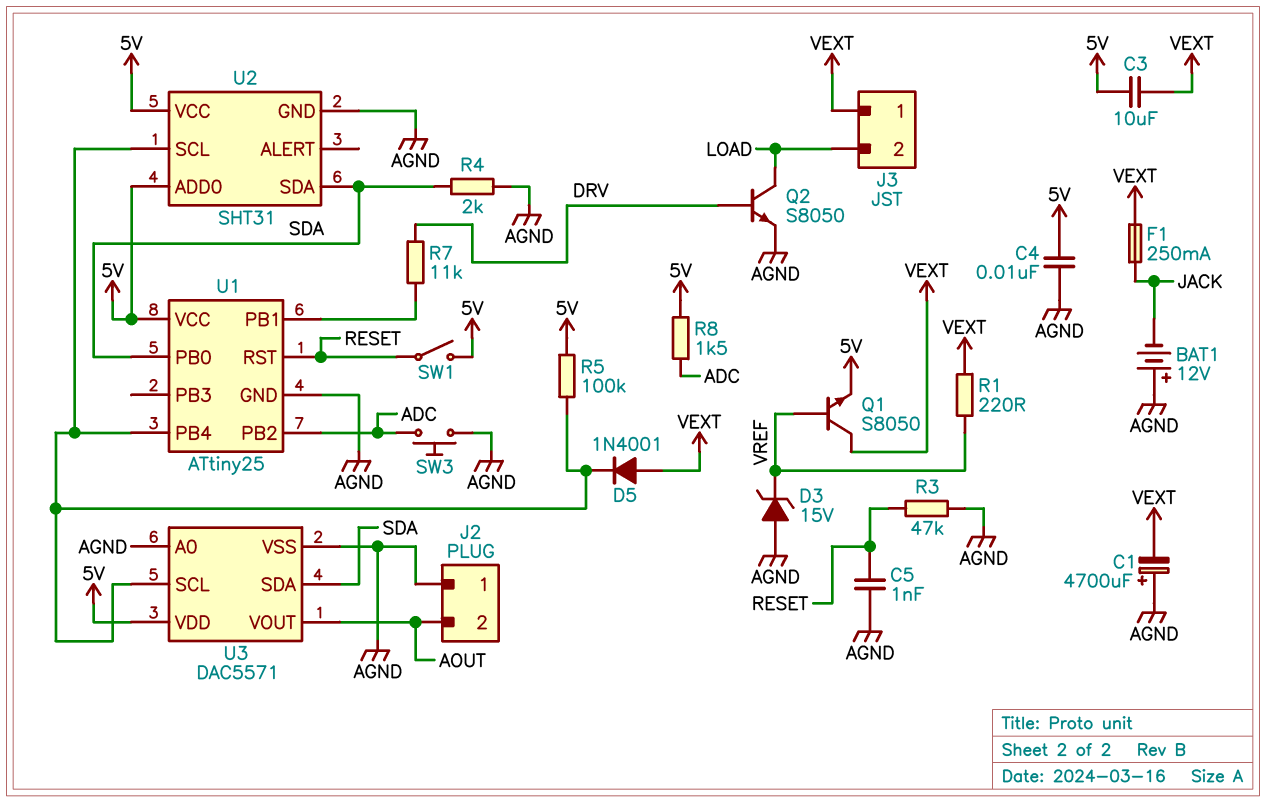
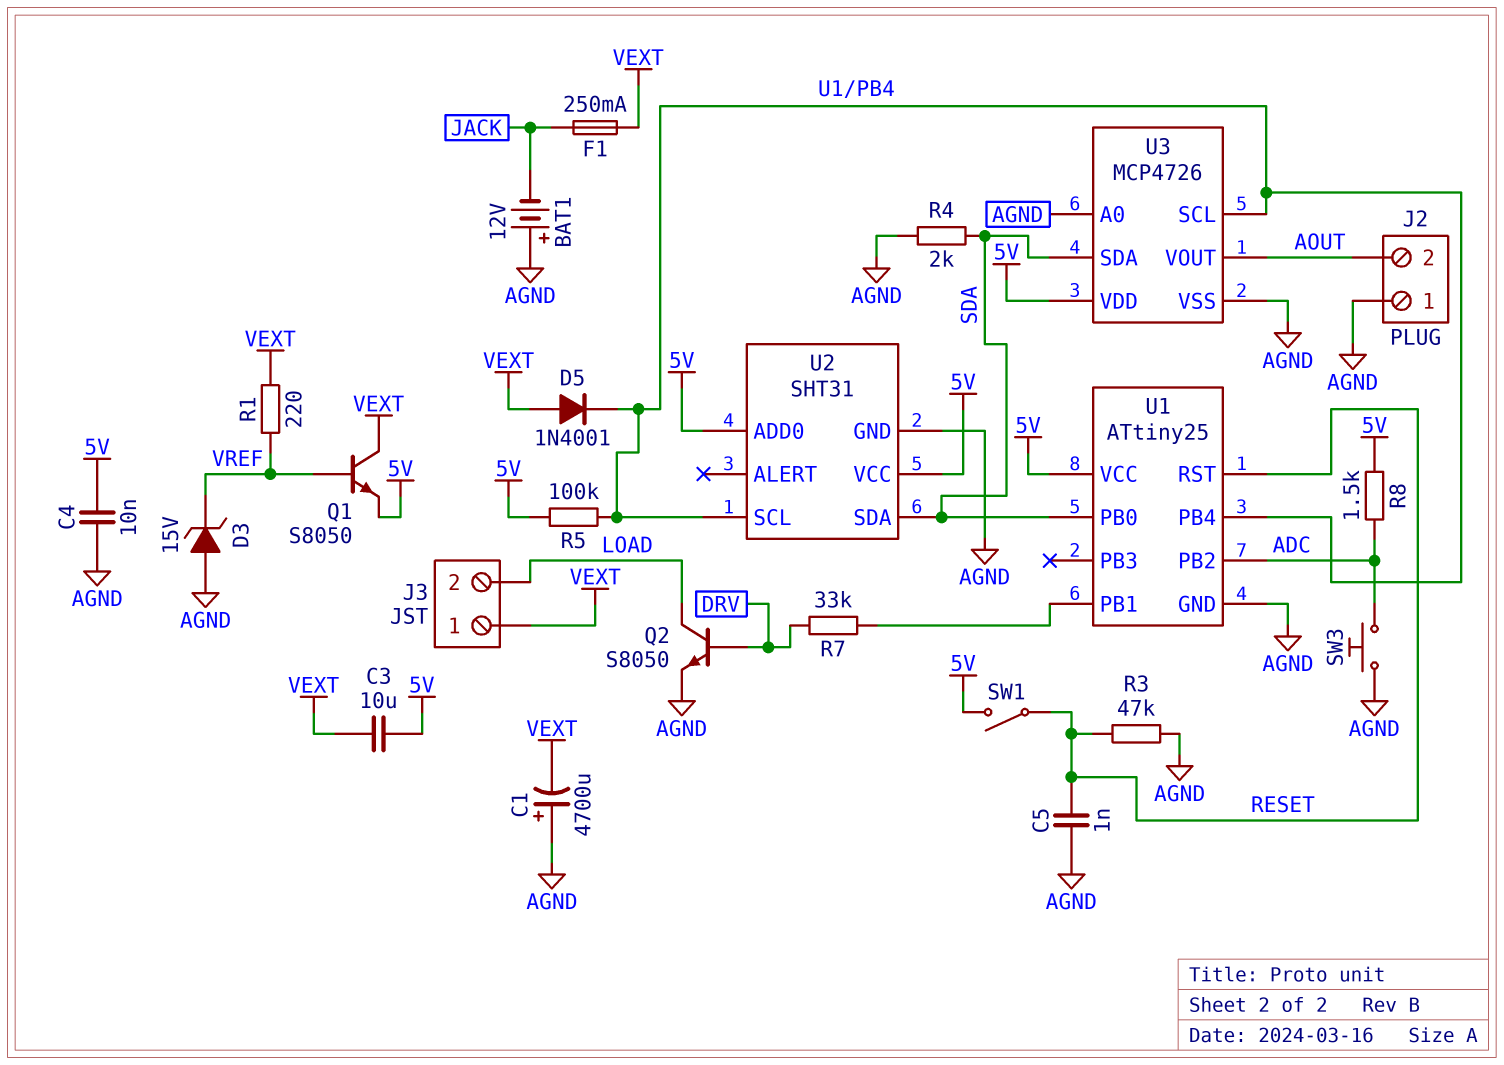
R7: 11k (DRV, U1/PB1) -> 33k (DRV, U1/PB1)
U3: DAC5571 -> MCP4726

